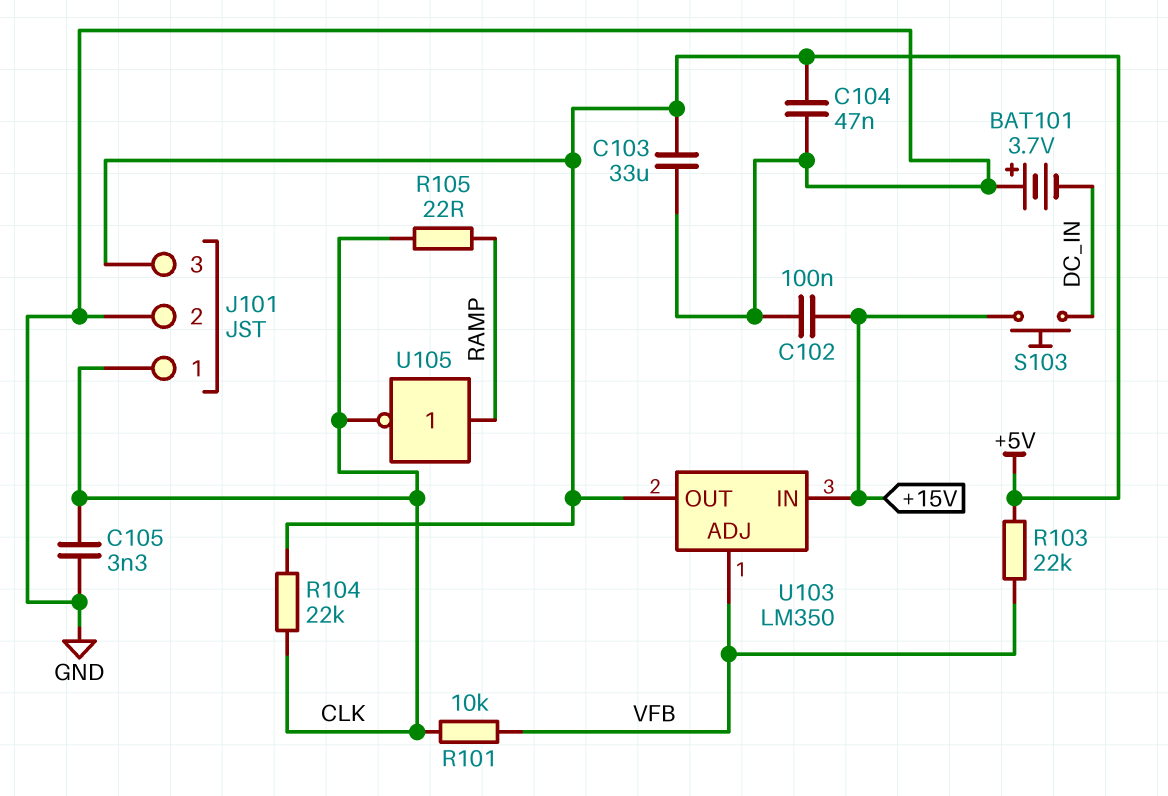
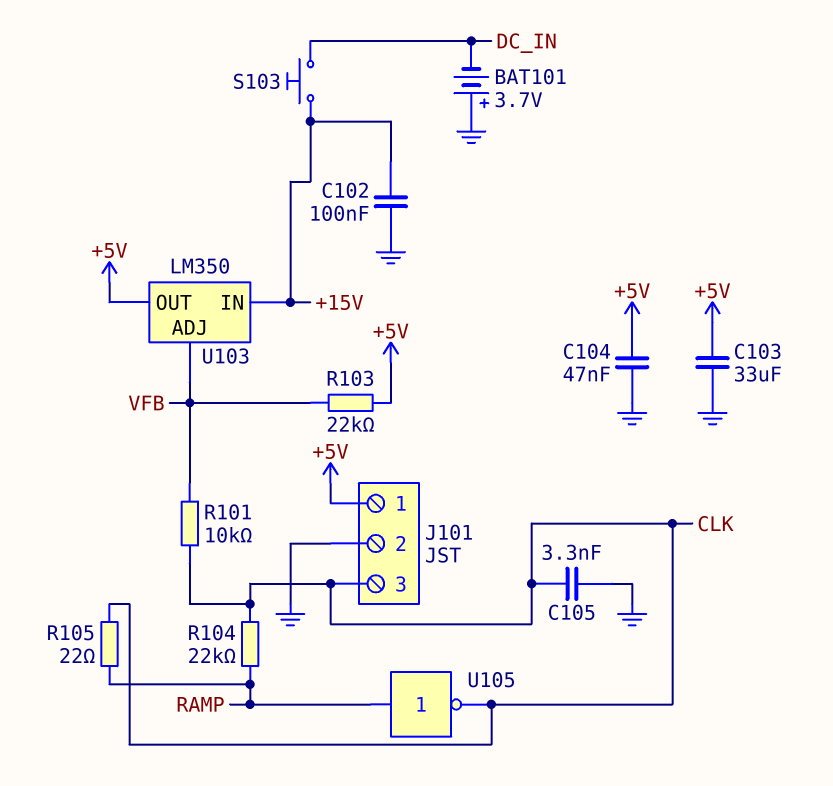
J101 pin 1: CLK -> +5V
J101 pin 3: +5V -> CLK
R104: 22k (+5V, CLK) -> 22k (CLK, RAMP)

